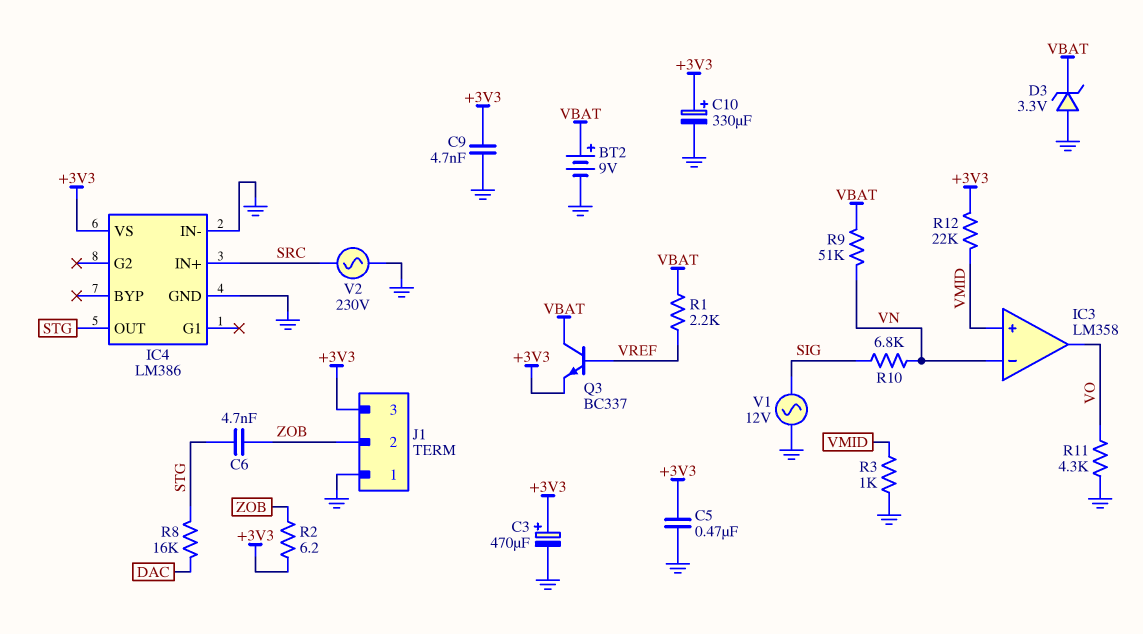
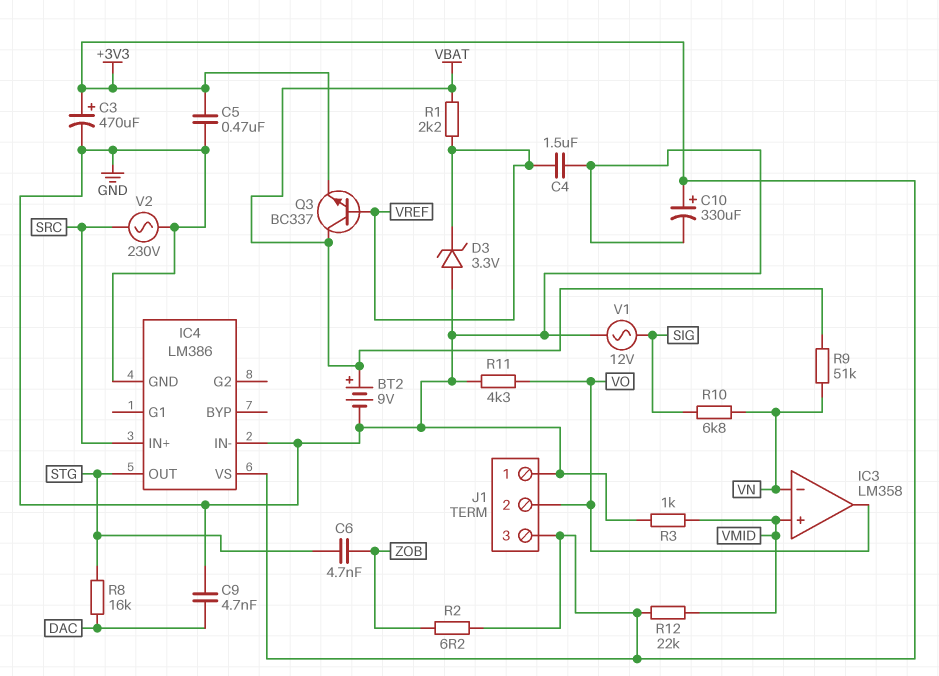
C4: none -> 1.5uF (GND, VREF)
C9: 4.7nF (+3V3, GND) -> 4.7nF (DAC, GND)
D3: zener 3.3V (A GND, K VBAT) -> zener 3.3V (A GND, K VREF)
J1 pin 2: ZOB -> VO

